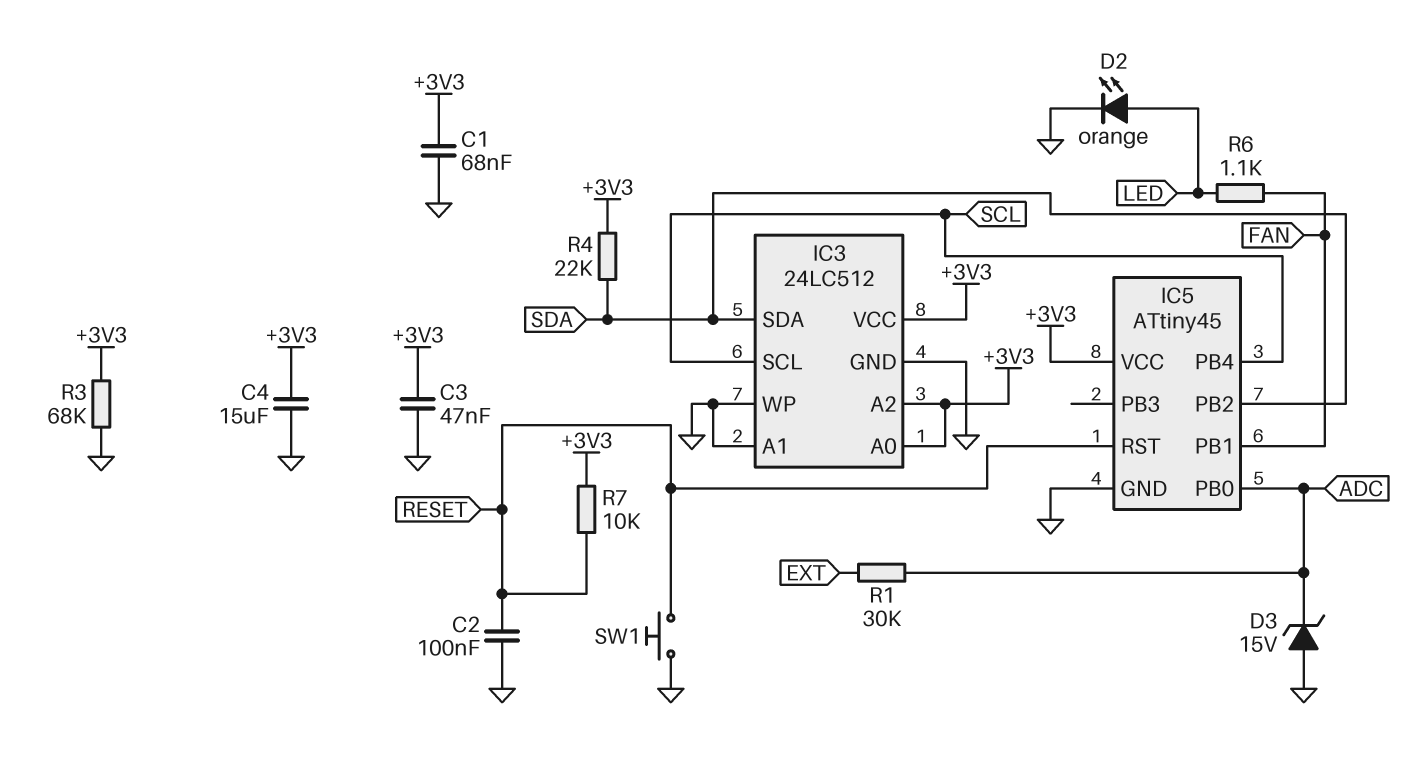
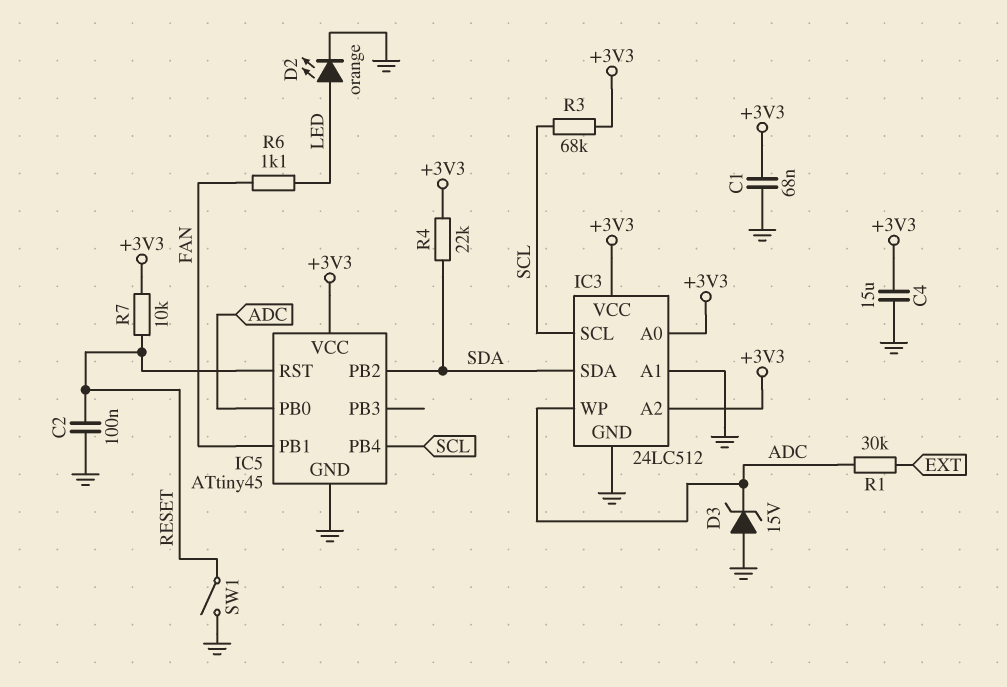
C3: 47nF (+3V3, GND) -> none
IC3 pin WP: GND -> ADC
R3: 68k (+3V3, GND) -> 68k (+3V3, SCL)
SW1: button (GND, RESET) -> switch (GND, RESET)

